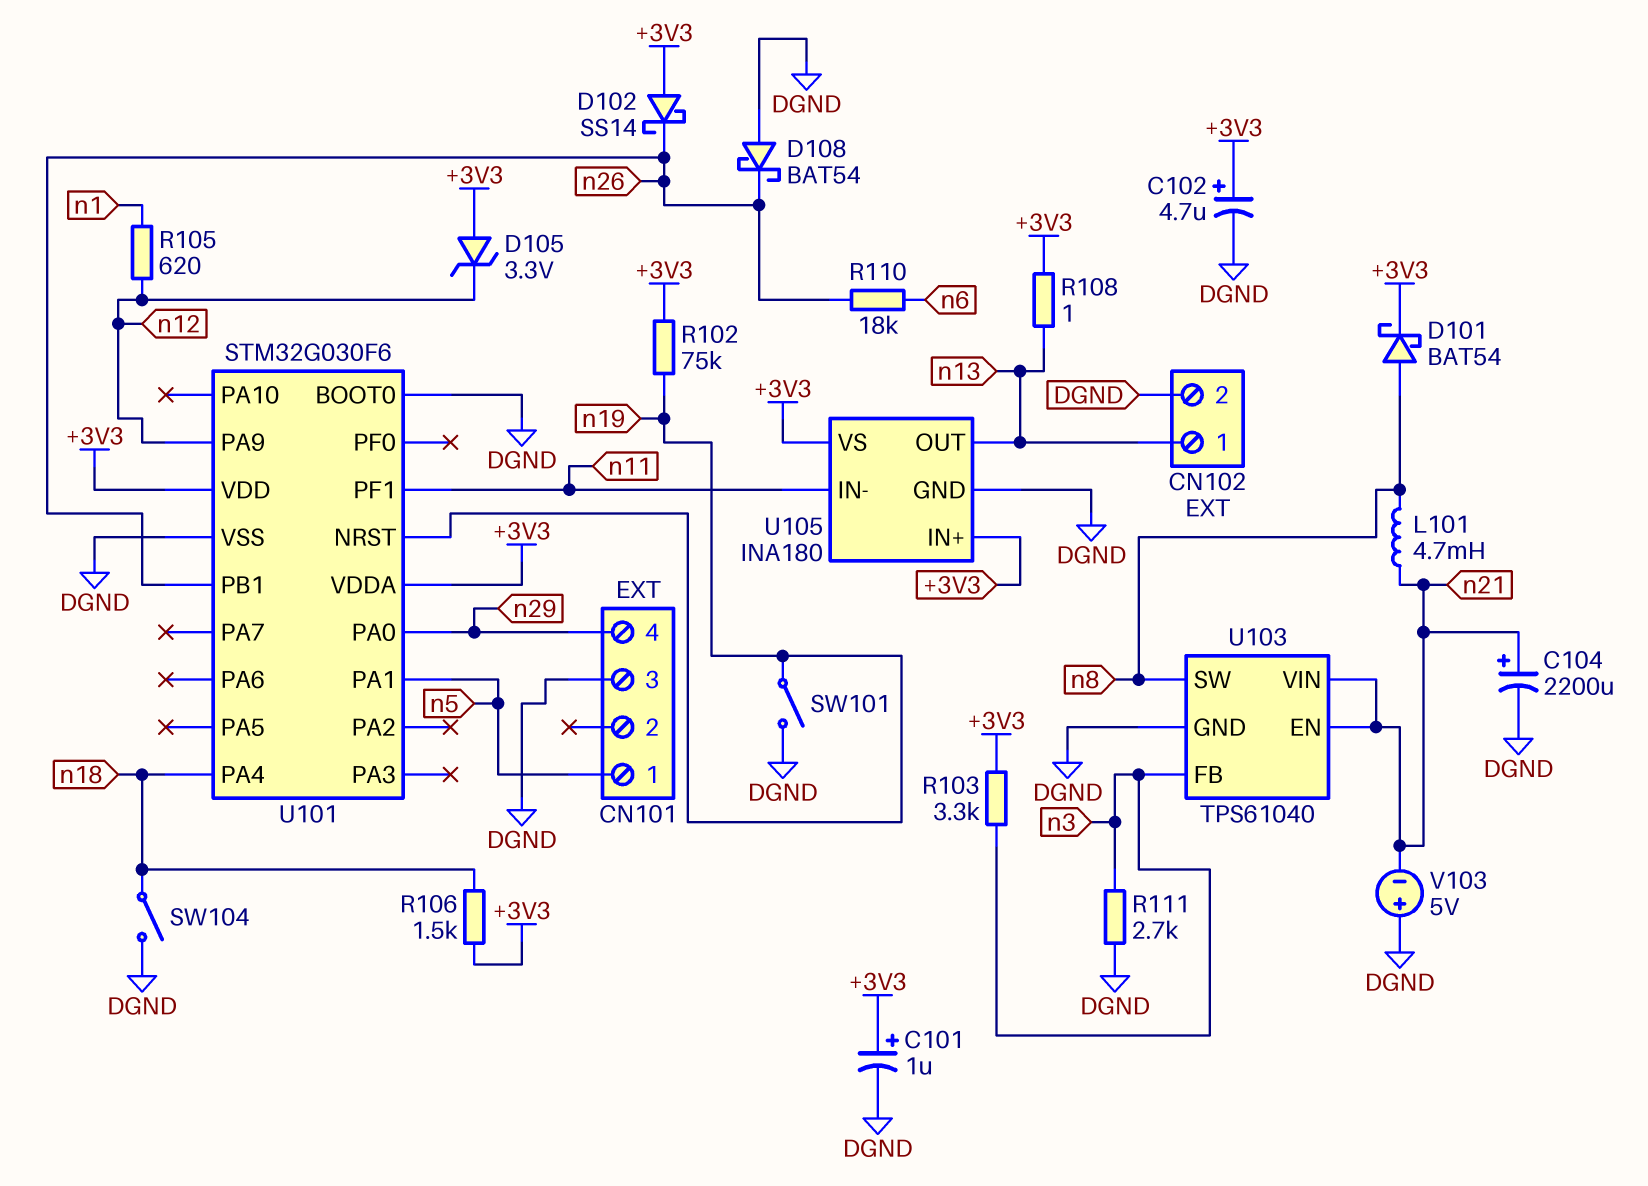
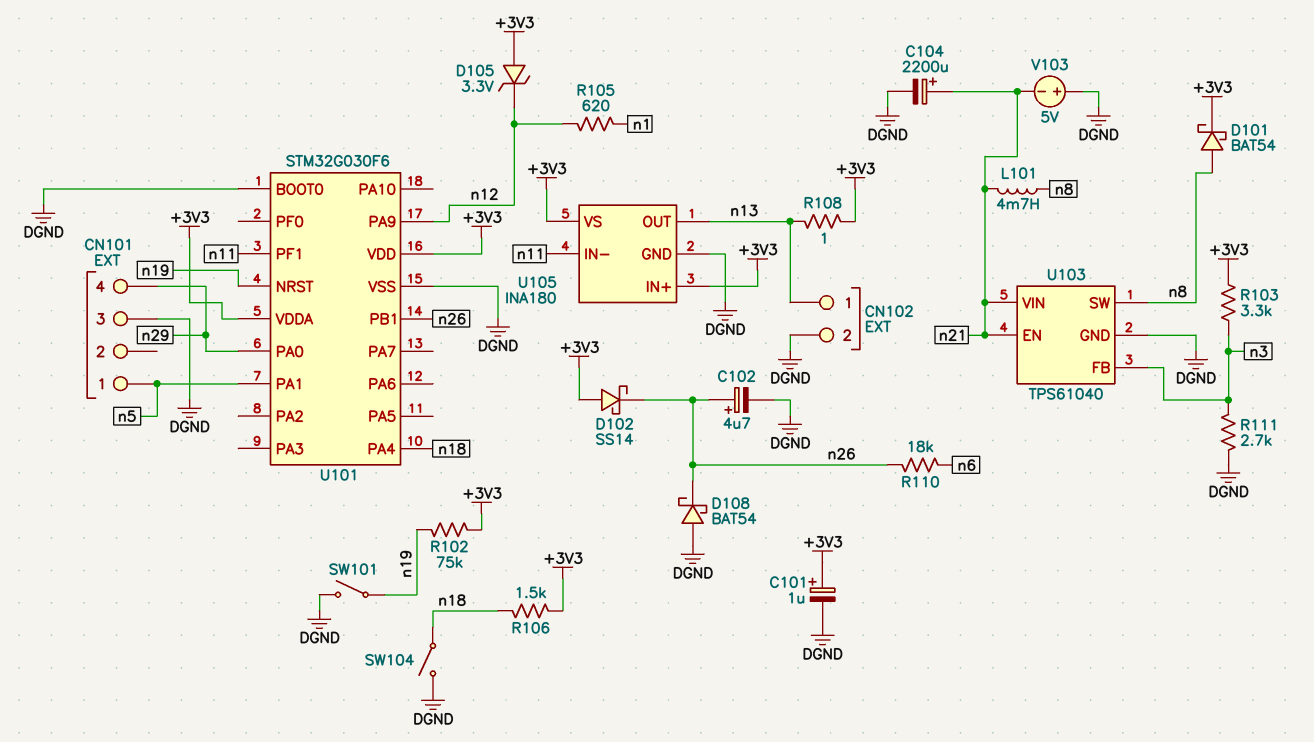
C102: 4.7uF (plus +3V3, minus DGND) -> 4.7uF (plus n26, minus DGND)

